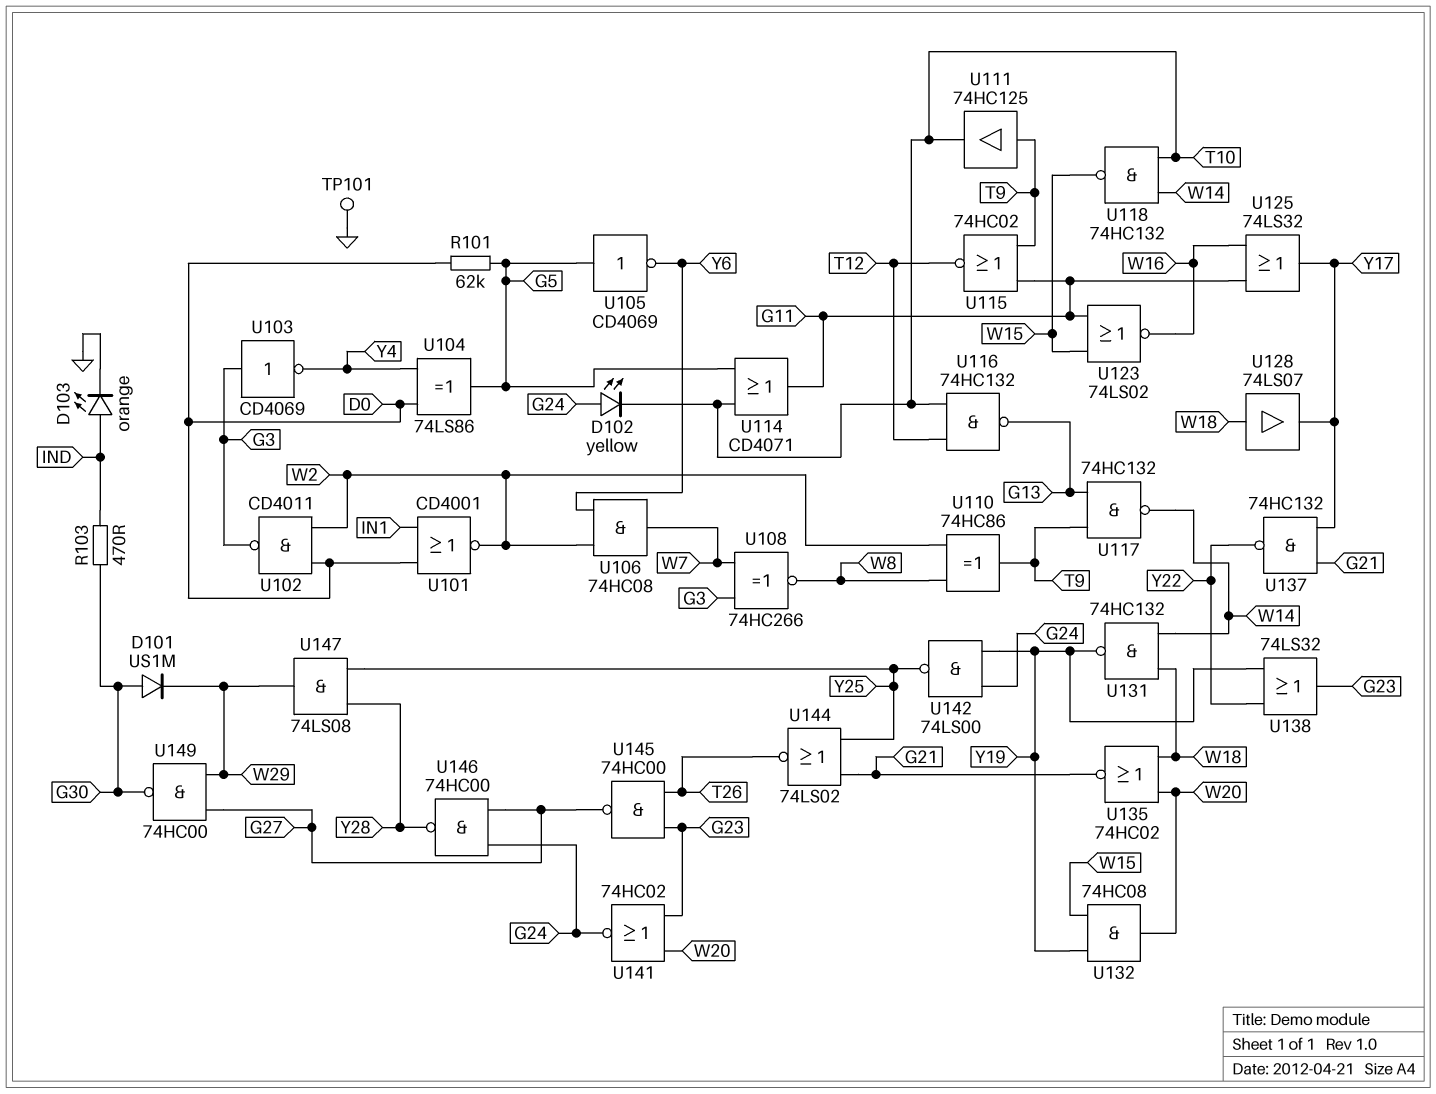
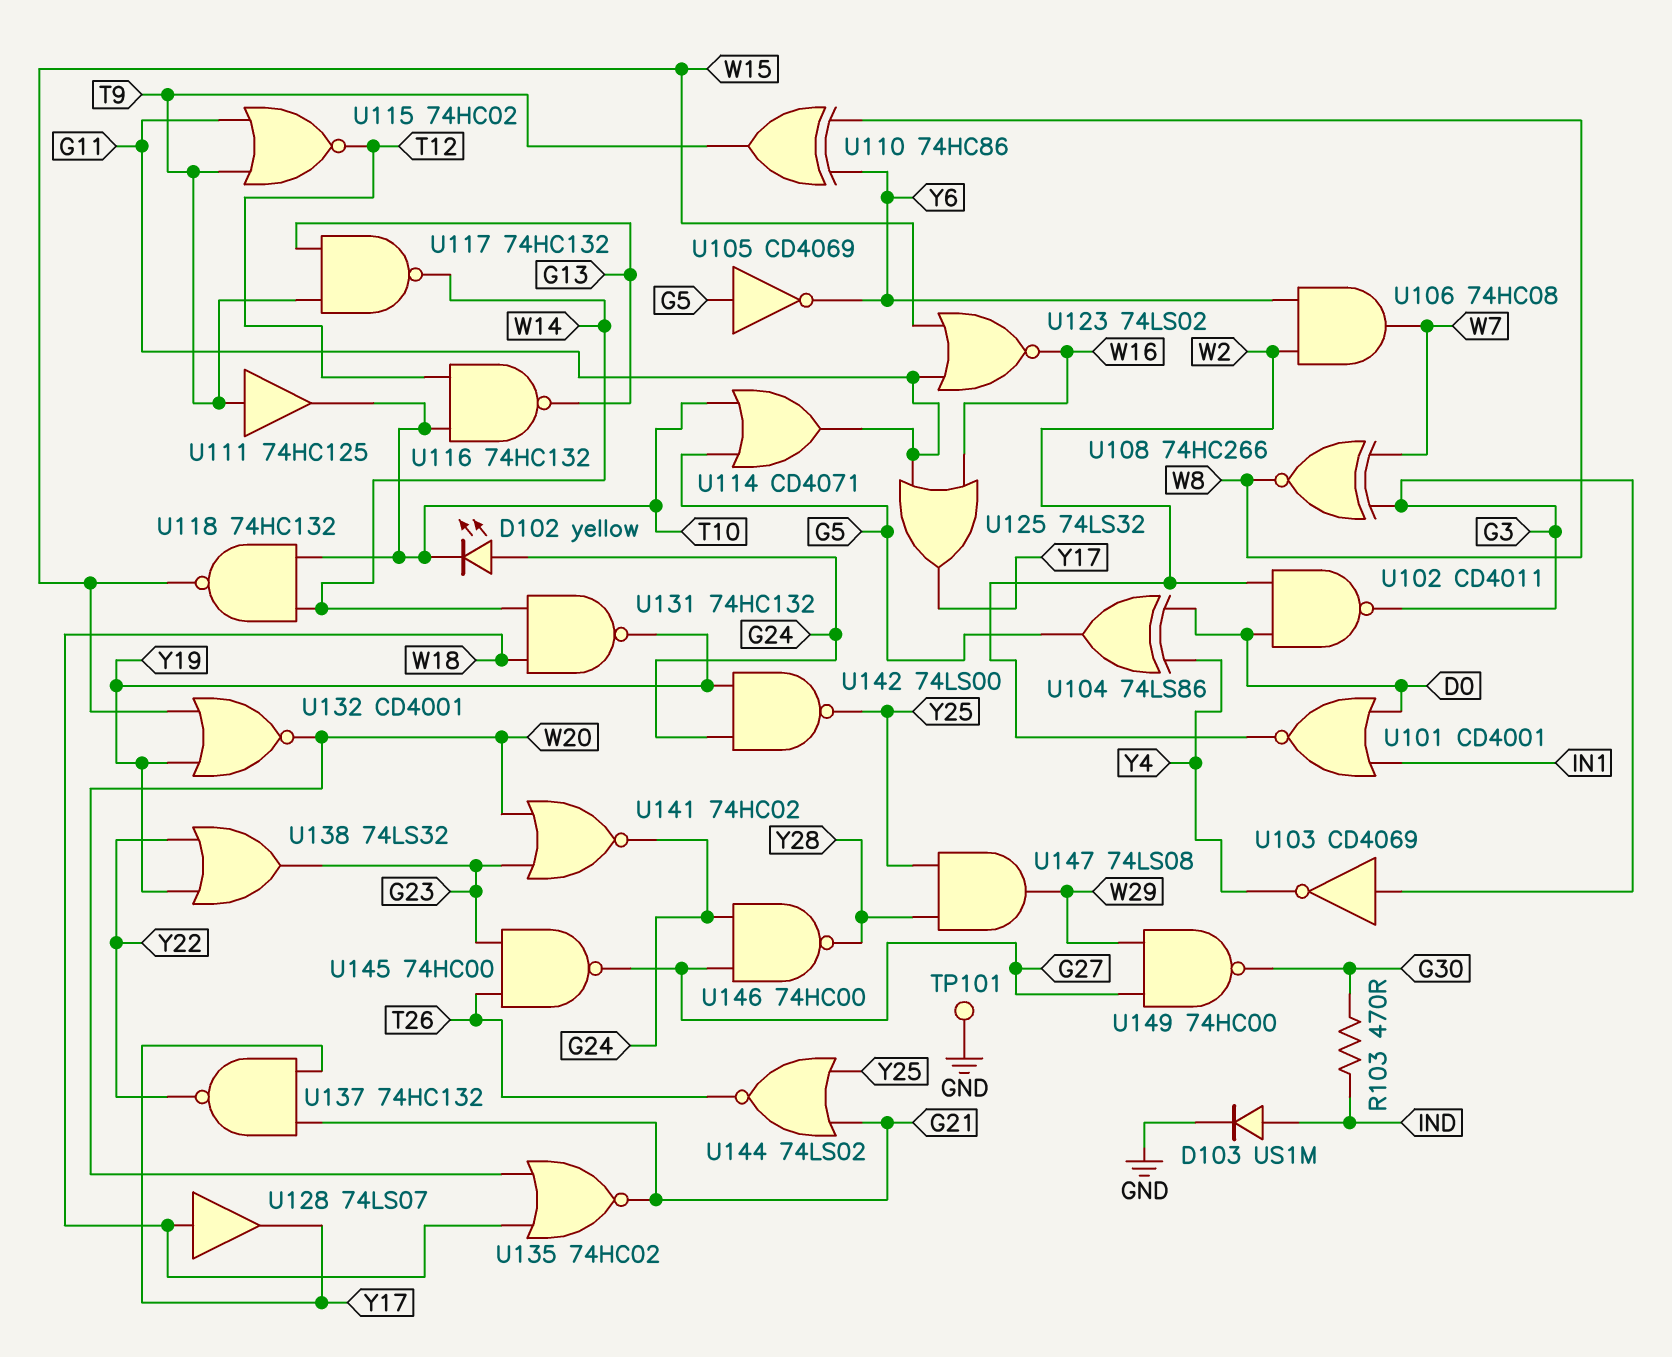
D101: diode US1M (A G30, K W29) -> none
D103: LED orange (A IND, K GND) -> diode US1M (A IND, K GND)
R101: 62k (D0, G5) -> none
U110: XOR 74HC86 (in W2, in W8, out T9) -> XOR 74HC86 (in W8, in Y6, out T9)
U132: AND 74HC08 (in W15, in Y19, out W20) -> NOR CD4001 (in W15, in Y19, out W20)

